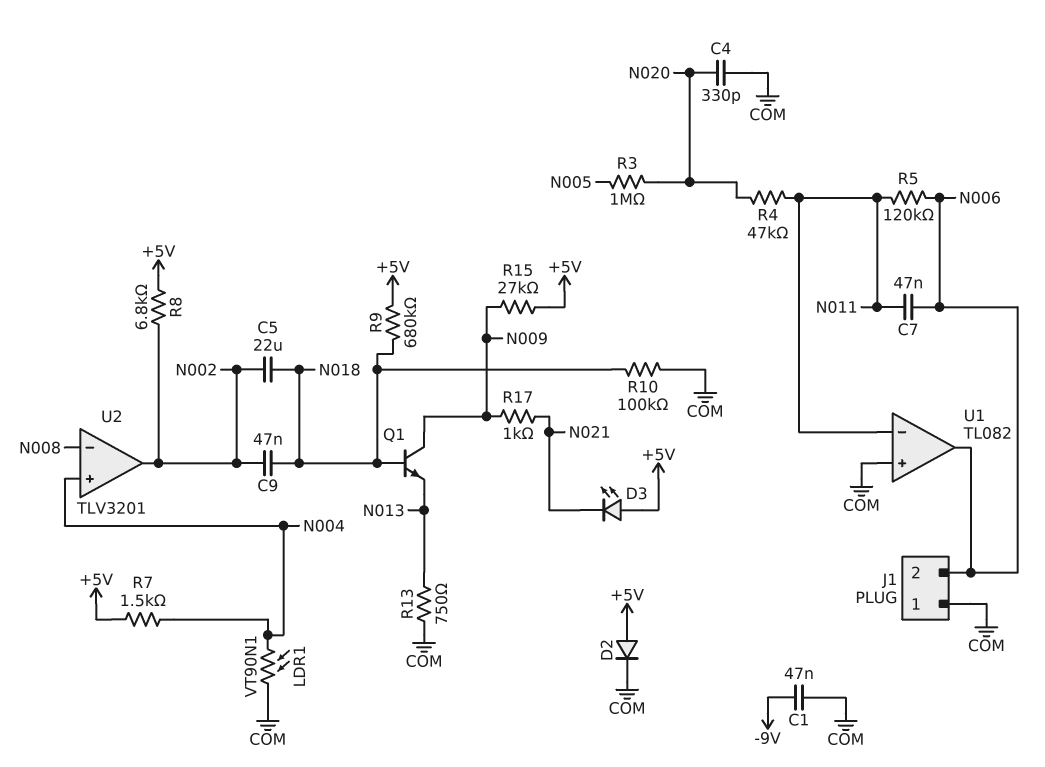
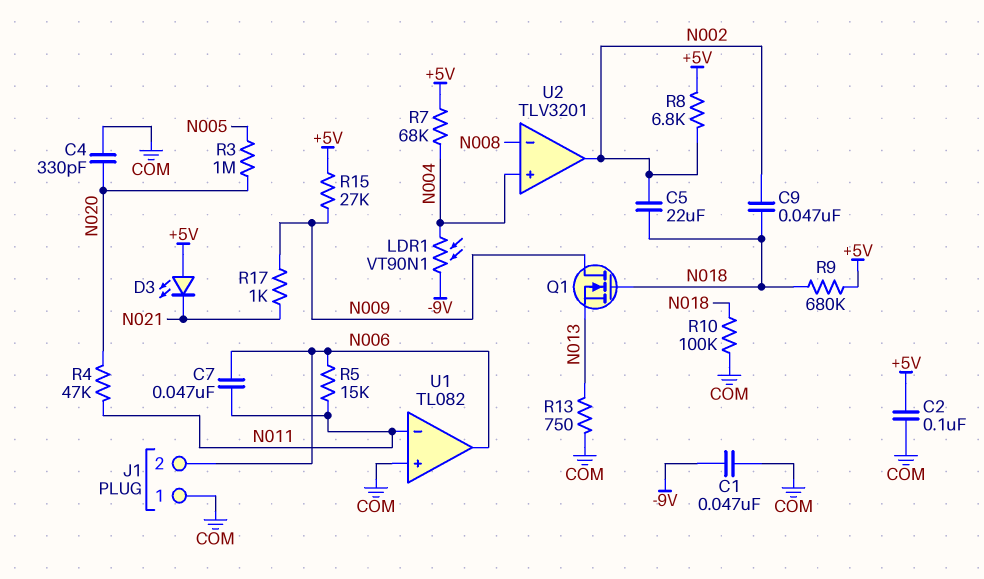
C2: none -> 100nF (+5V, COM)
D2: diode (A +5V, K COM) -> none
LDR1: VT90N1 (COM, N004) -> VT90N1 (-9V, N004)
Q1: NPN (B N018, C N009, E N013) -> NMOS (G N018, D N009, S N013)
R5: 120k (N006, N011) -> 15k (N006, N011)
R7: 1.5k (+5V, N004) -> 68k (+5V, N004)

